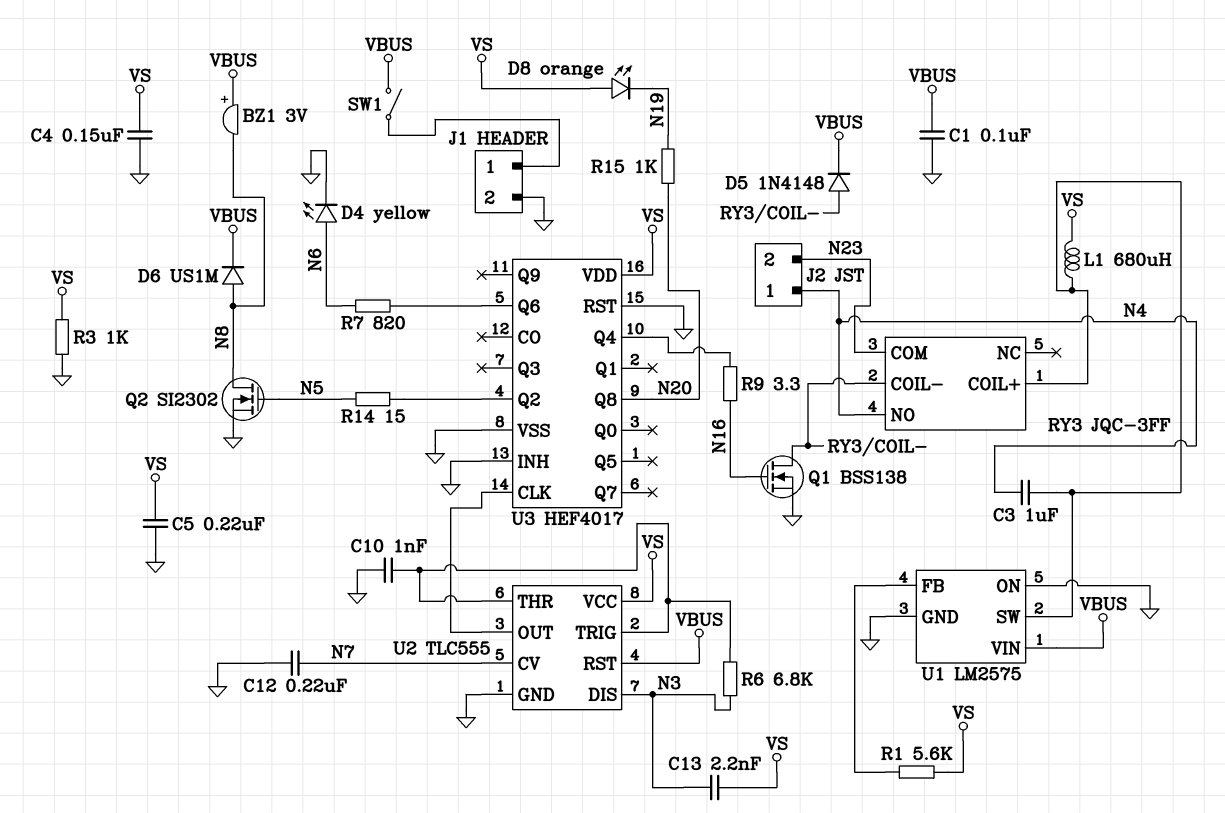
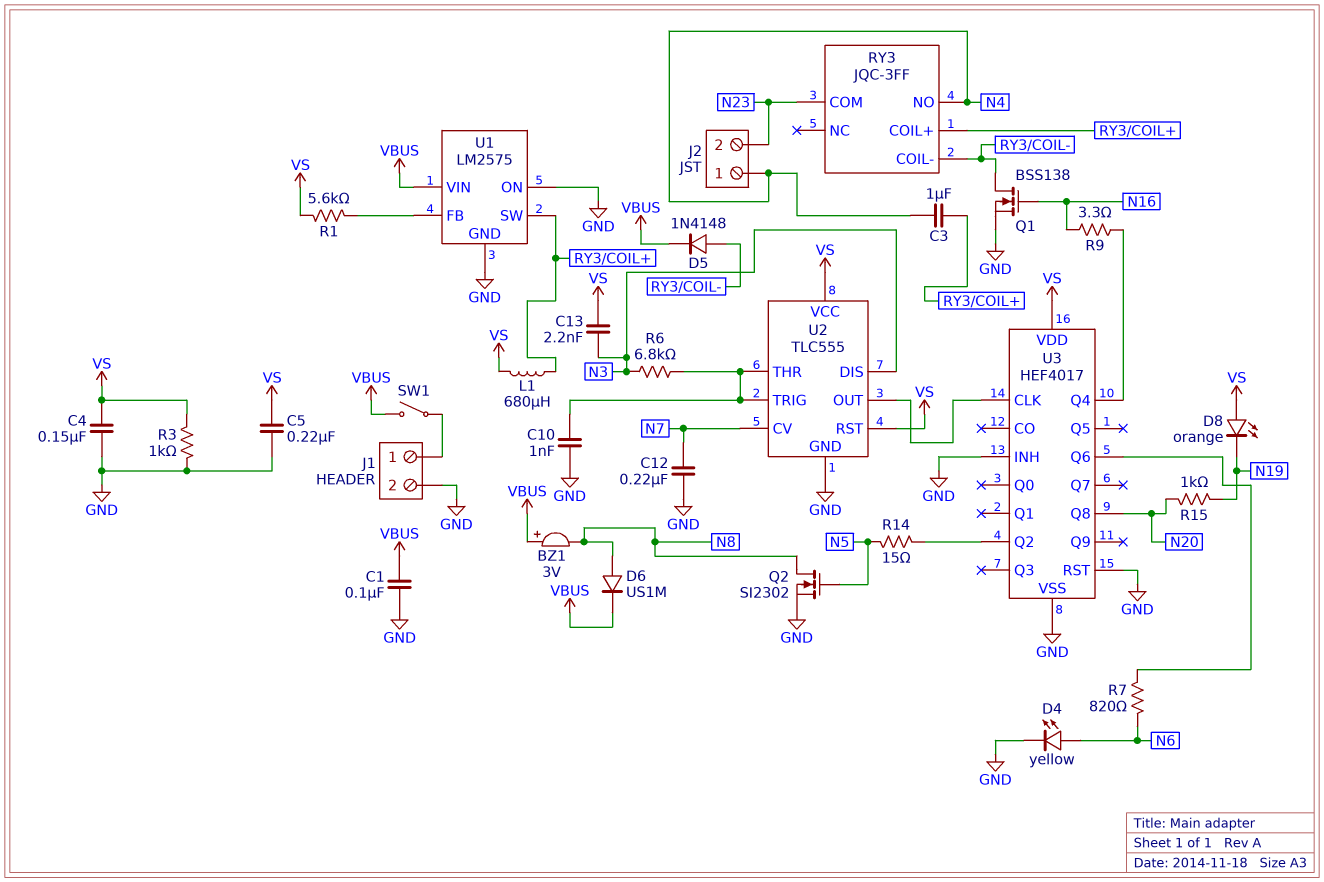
U2 pin RST: VBUS -> VS

